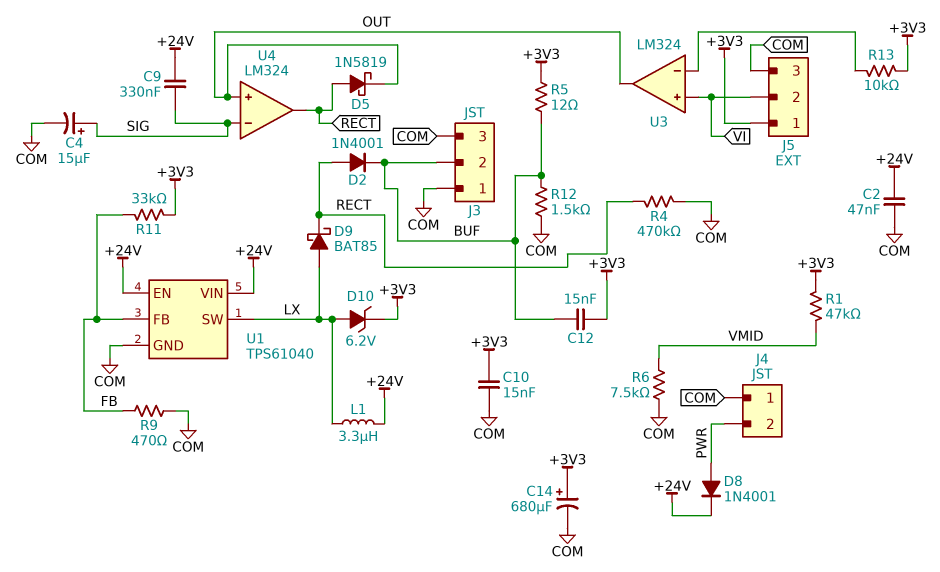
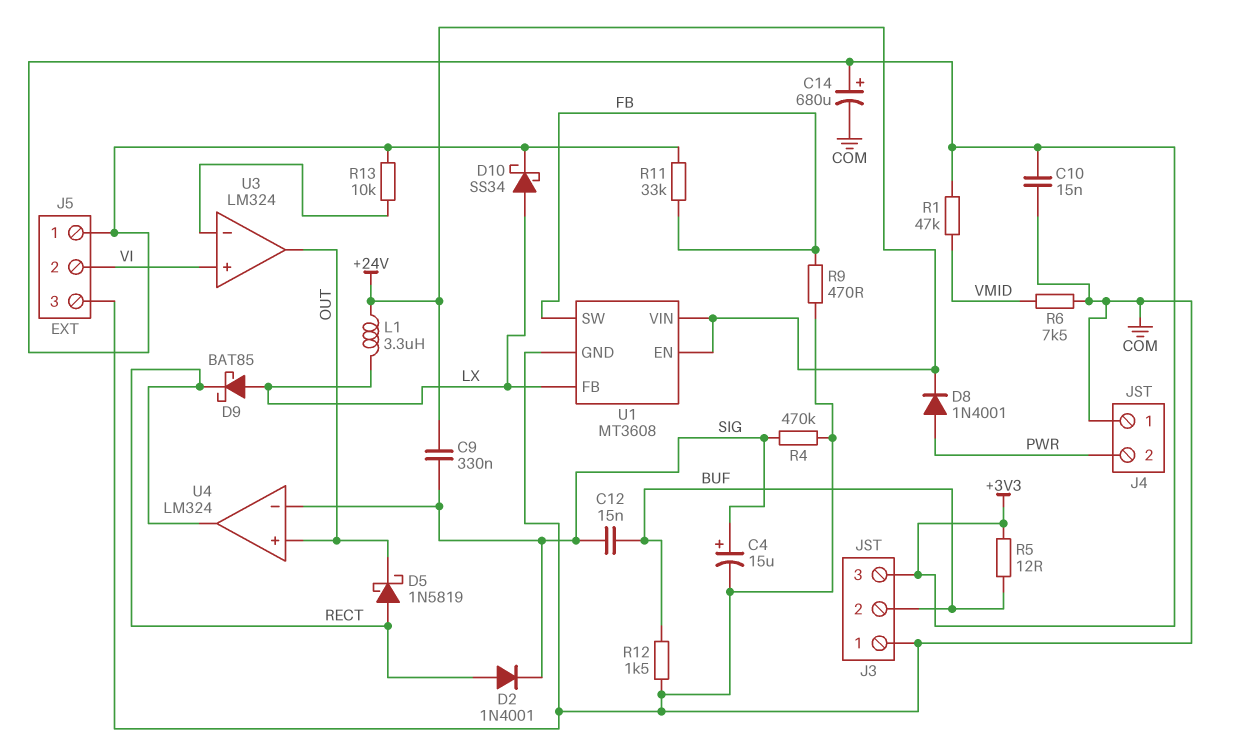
C2: 47nF (+24V, COM) -> none
C12: 15nF (+3V3, BUF) -> 15nF (BUF, SIG)
D2: diode 1N4001 (A RECT, K BUF) -> diode 1N4001 (A RECT, K SIG)
D10: zener 6.2V (A LX, K +3V3) -> schottky SS34 (A LX, K +3V3)
J3 pin 3: COM -> +3V3
R4: 470k (COM, RECT) -> 470k (COM, SIG)
U1: TPS61040 -> MT3608
U1 pin FB: FB -> LX
U1 pin SW: LX -> FB

